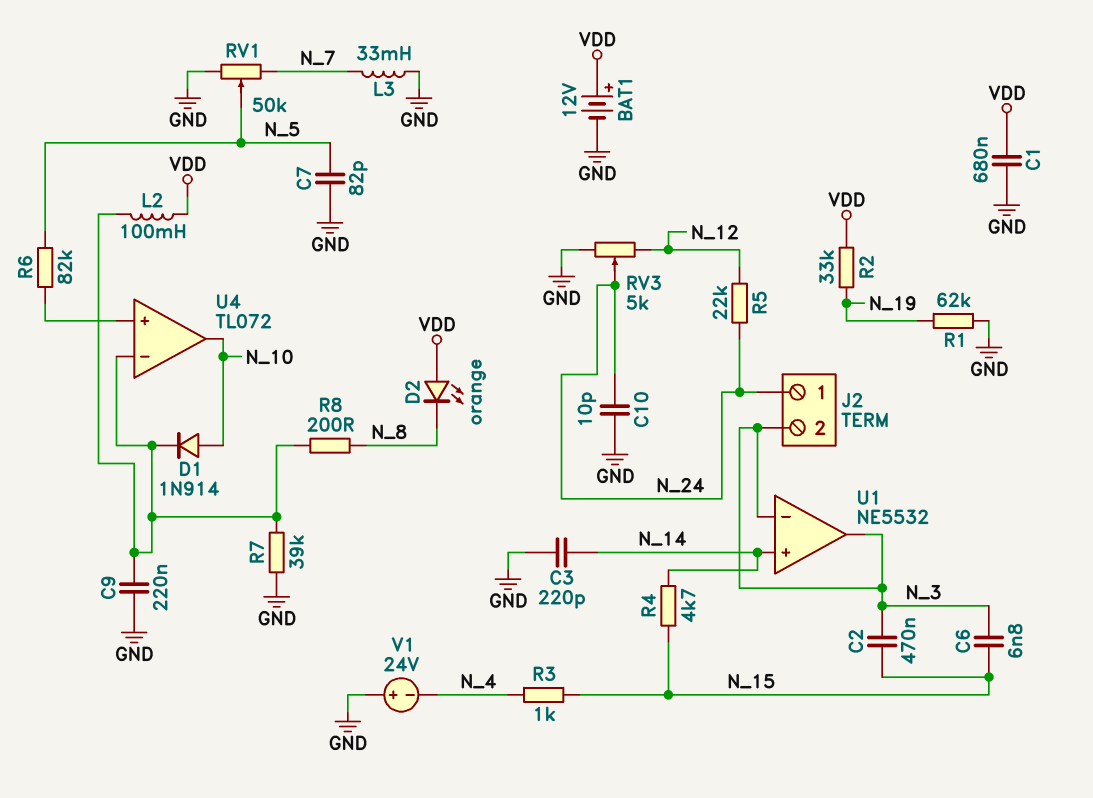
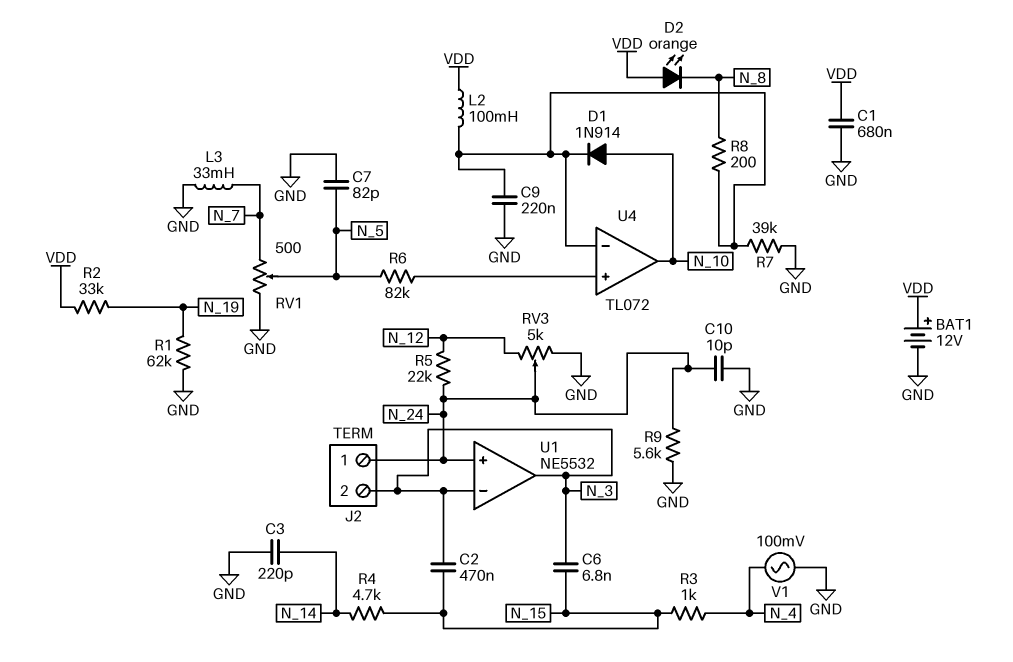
R9: none -> 5.6k (GND, N_24)
RV1: 50k (GND, N_7, wiper N_5) -> 500 (GND, N_7, wiper N_5)
U1 pin in+: N_14 -> N_24
V1: 24V (plus GND, minus N_4) -> AC 100mV (GND, N_4)

